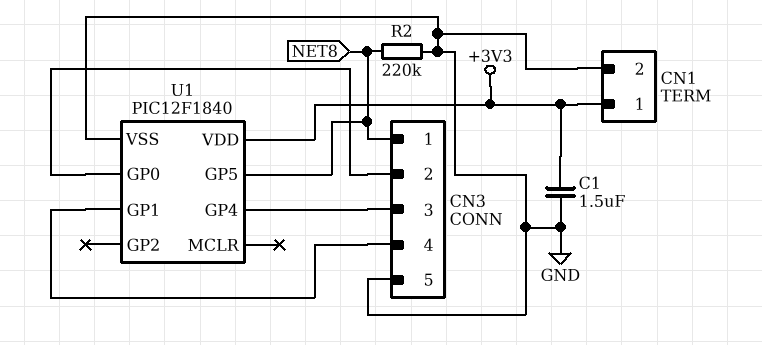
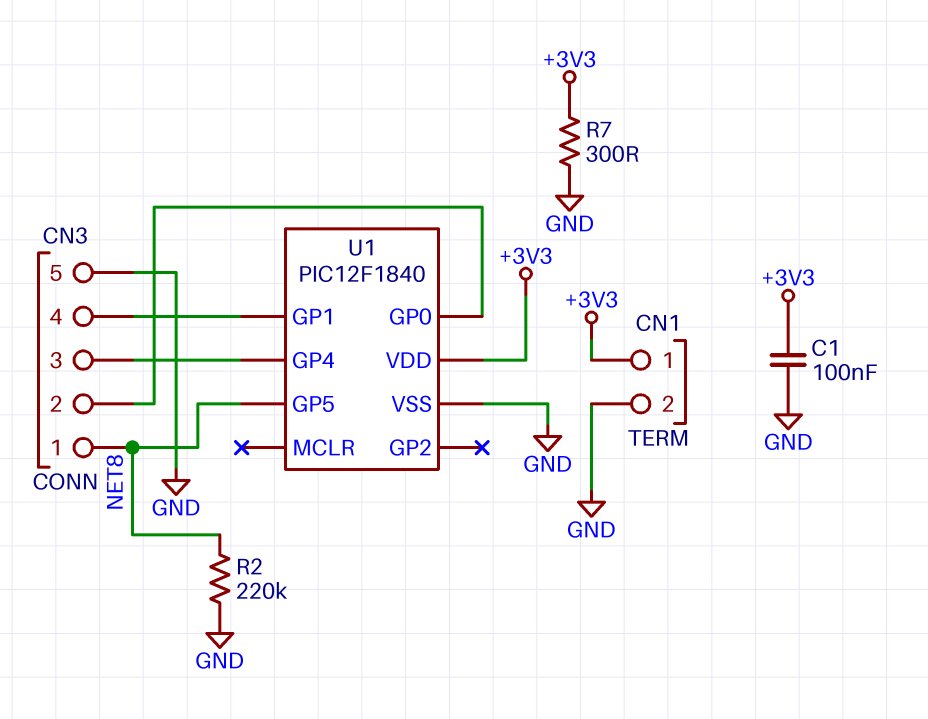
C1: 1.5uF (+3V3, GND) -> 100nF (+3V3, GND)
R7: none -> 300 (+3V3, GND)

